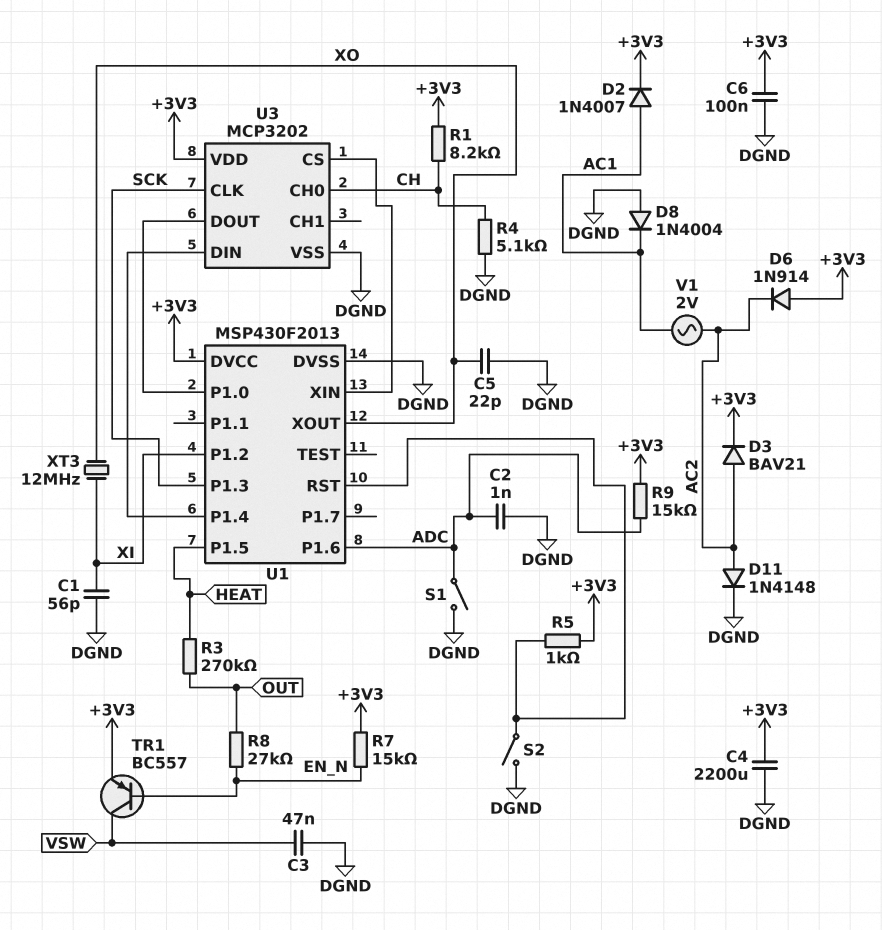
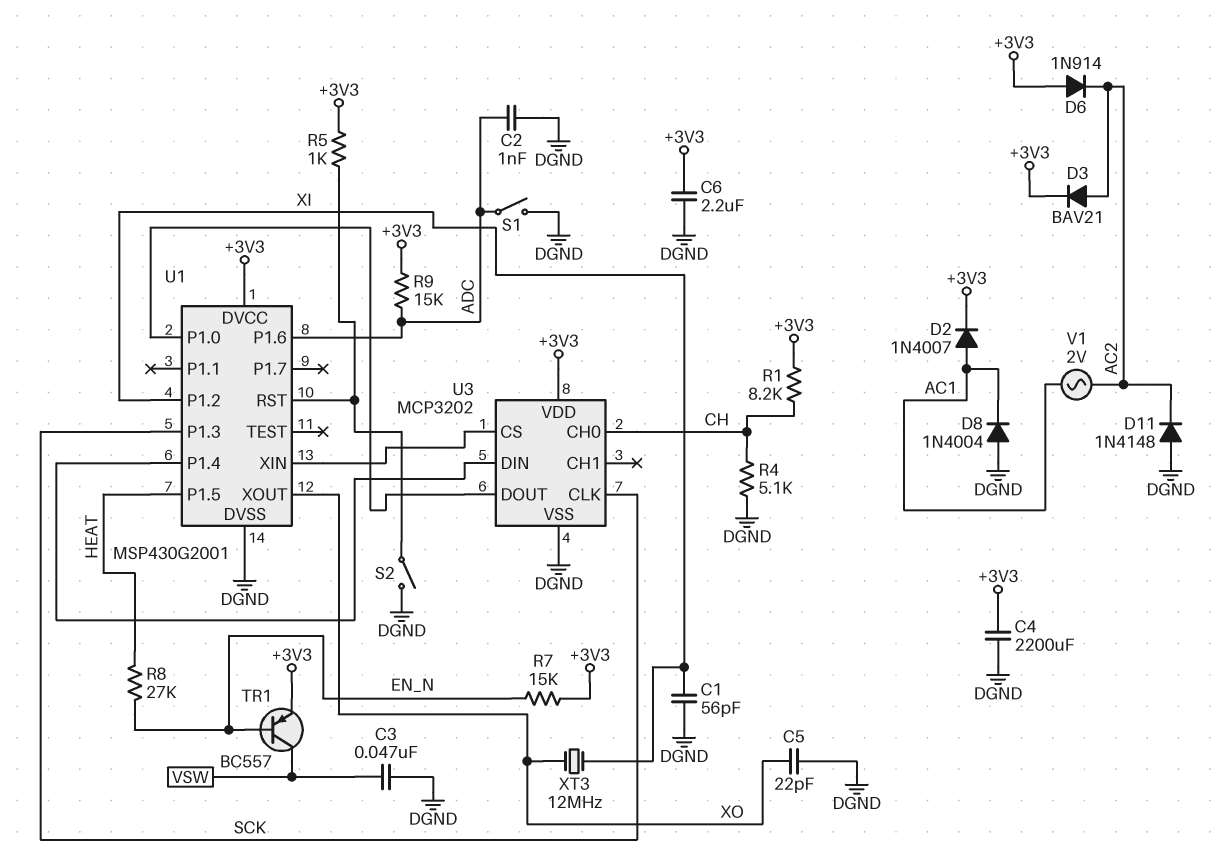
C6: 100nF (+3V3, DGND) -> 2.2uF (+3V3, DGND)
D11: diode 1N4148 (A AC2, K DGND) -> diode 1N4148 (A DGND, K AC2)
R3: 270k (HEAT, OUT) -> none
R8: 27k (EN_N, OUT) -> 27k (EN_N, HEAT)
U1: MSP430F2013 -> MSP430G2001

